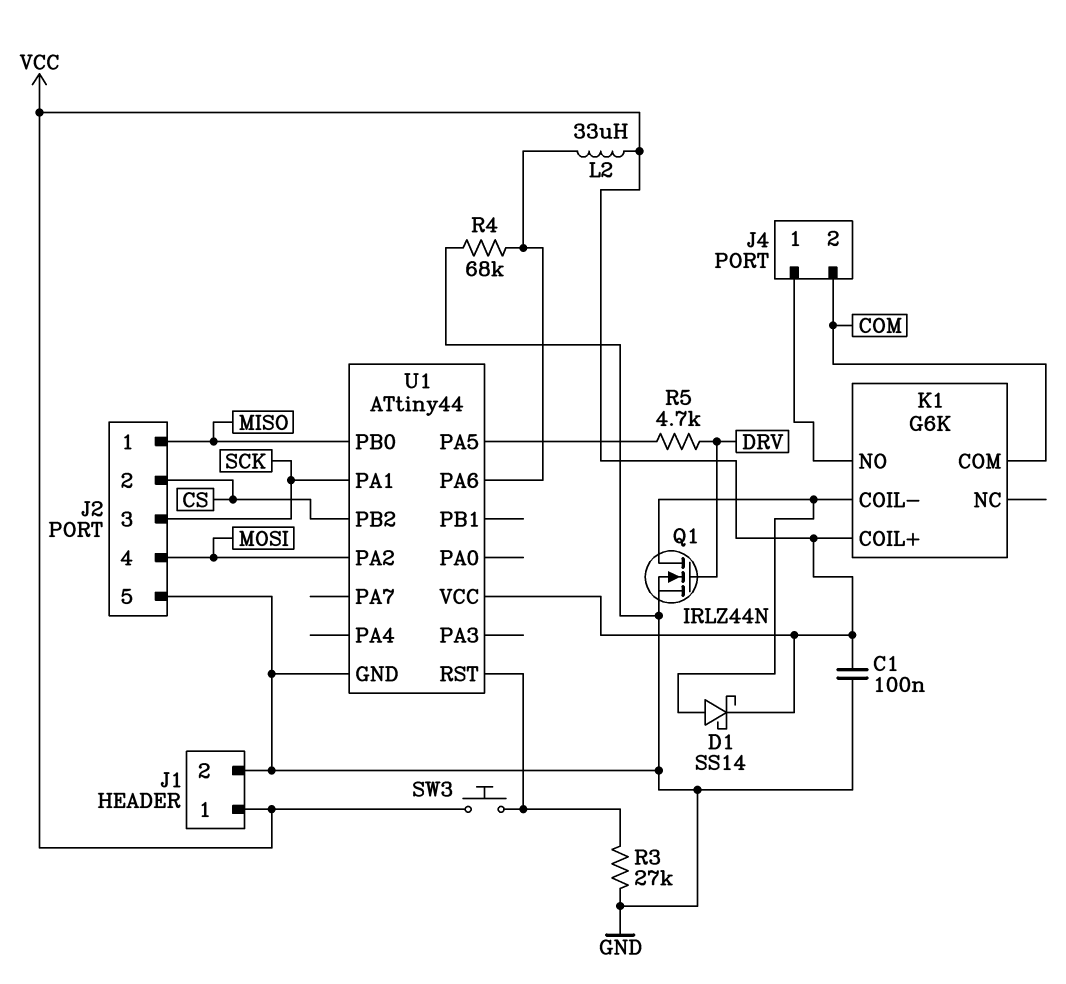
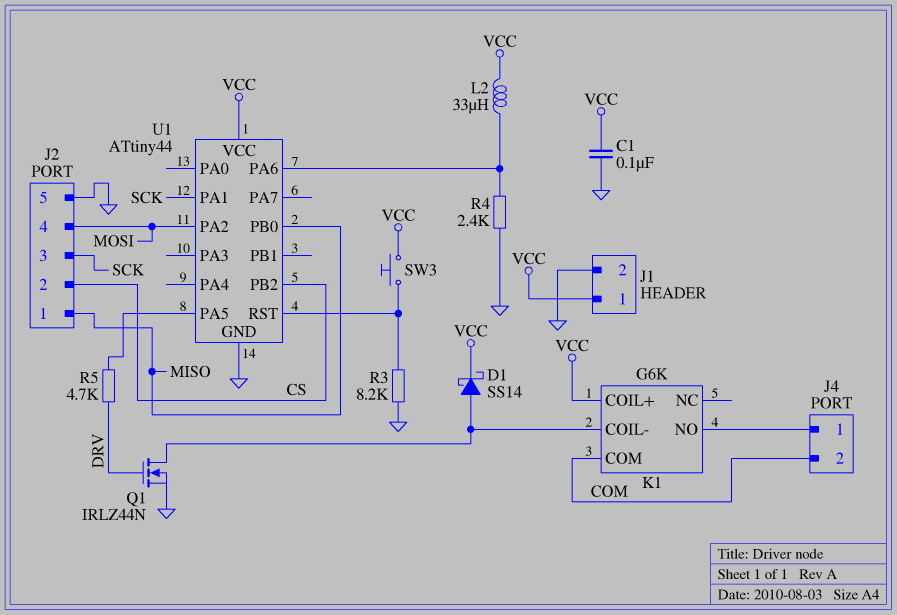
R3: 27k (GND, U1/RST) -> 8.2k (GND, U1/RST)
R4: 68k (GND, U1/PA6) -> 2.4k (GND, U1/PA6)

